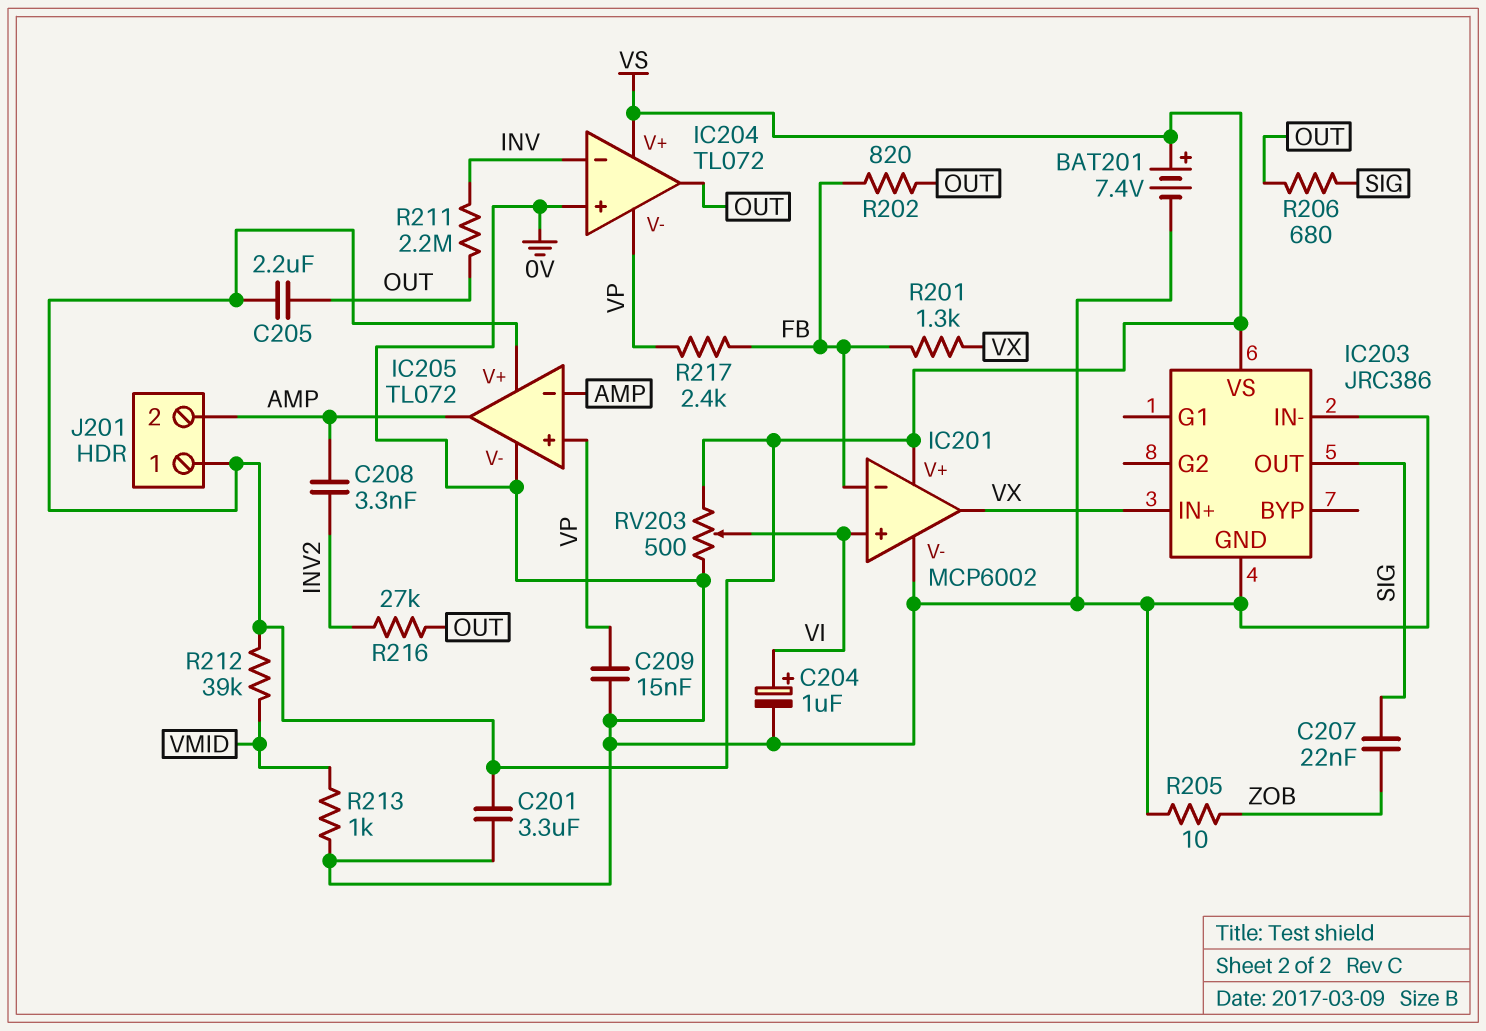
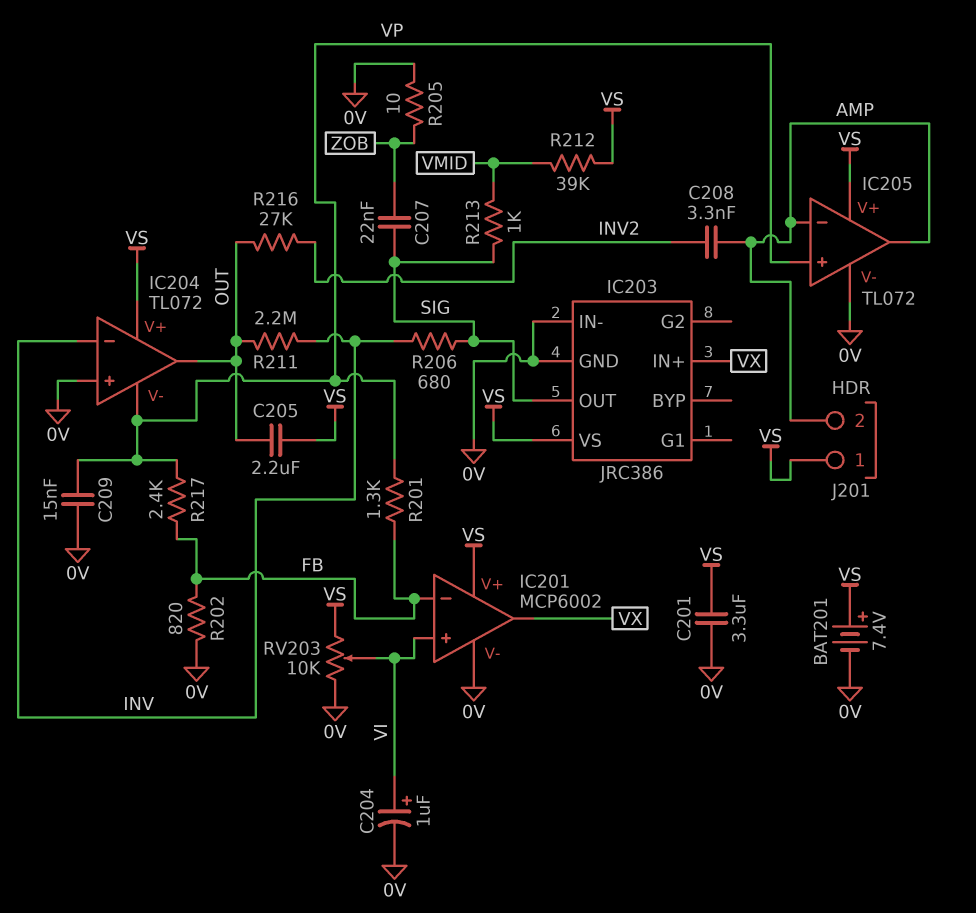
R201: 1.3k (FB, VX) -> 1.3k (FB, VP)
R202: 820 (FB, OUT) -> 820 (0V, FB)
R206: 680 (OUT, SIG) -> 680 (INV, SIG)
R213: 1k (0V, VMID) -> 1k (SIG, VMID)
RV203: 500 (0V, VS, wiper VI) -> 10k (0V, VS, wiper VI)

